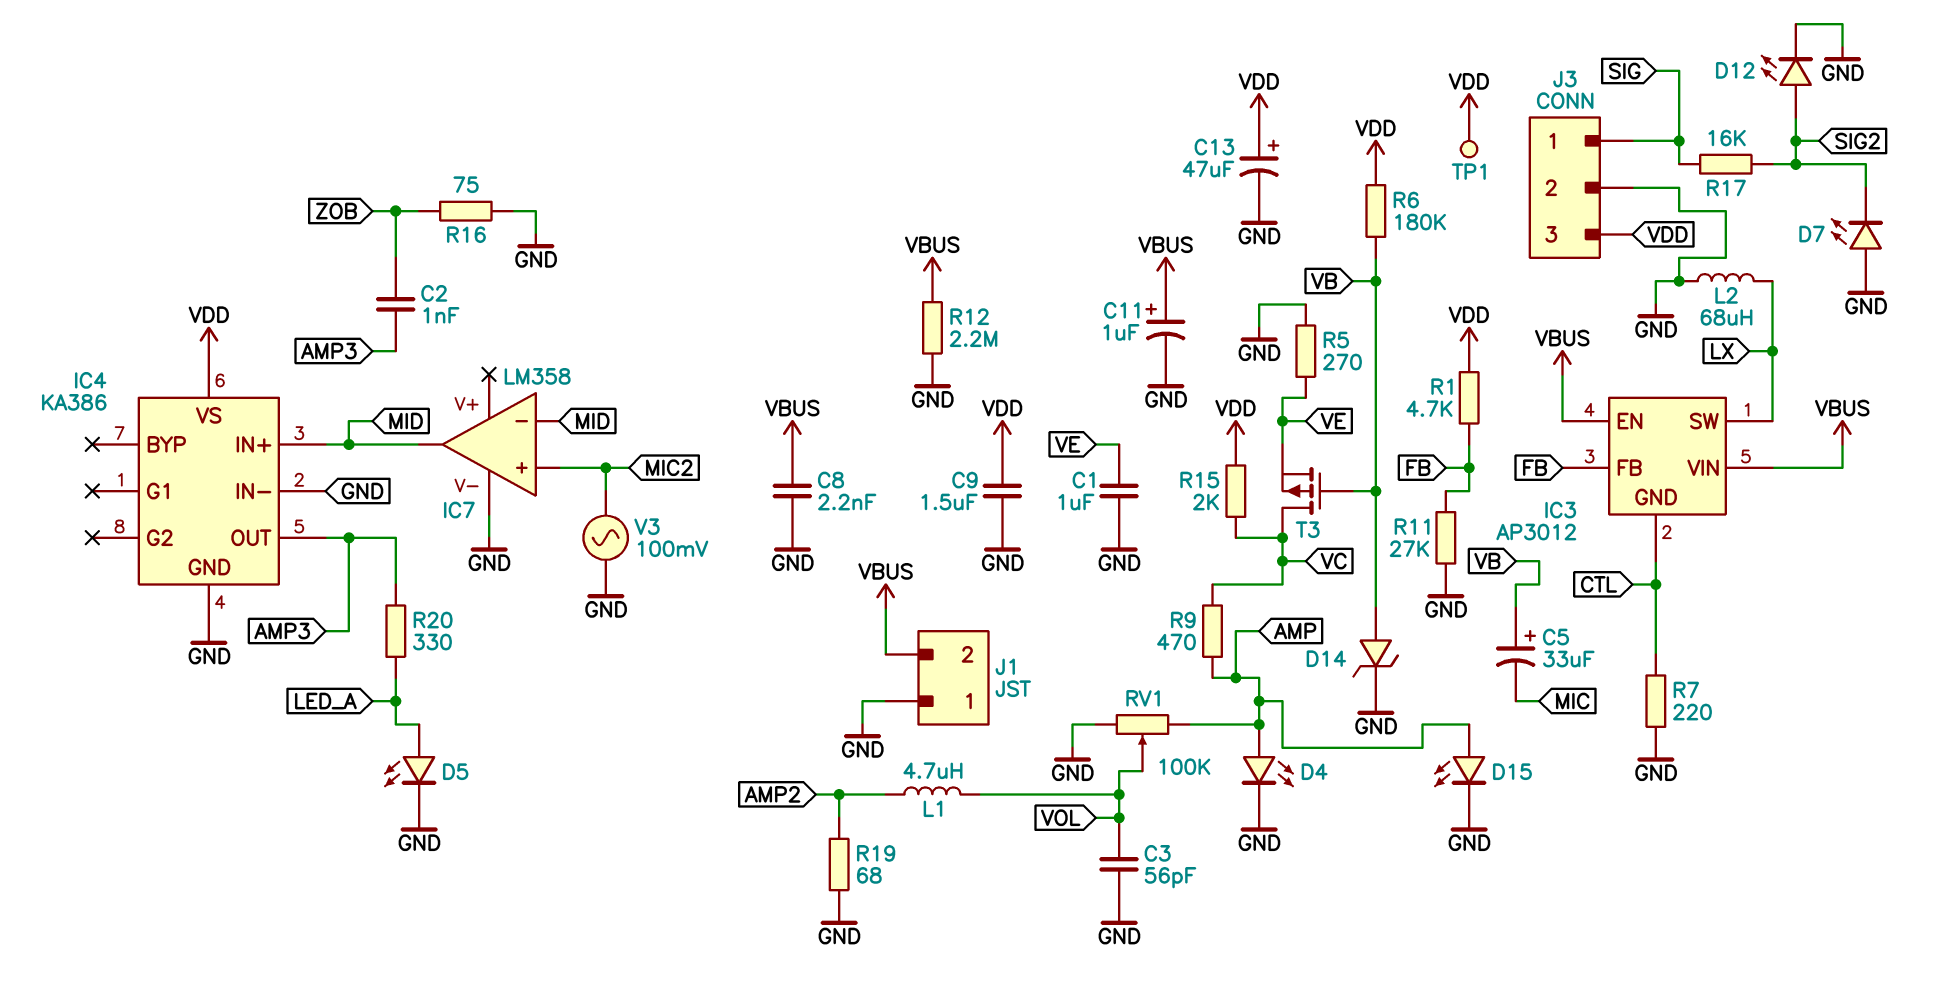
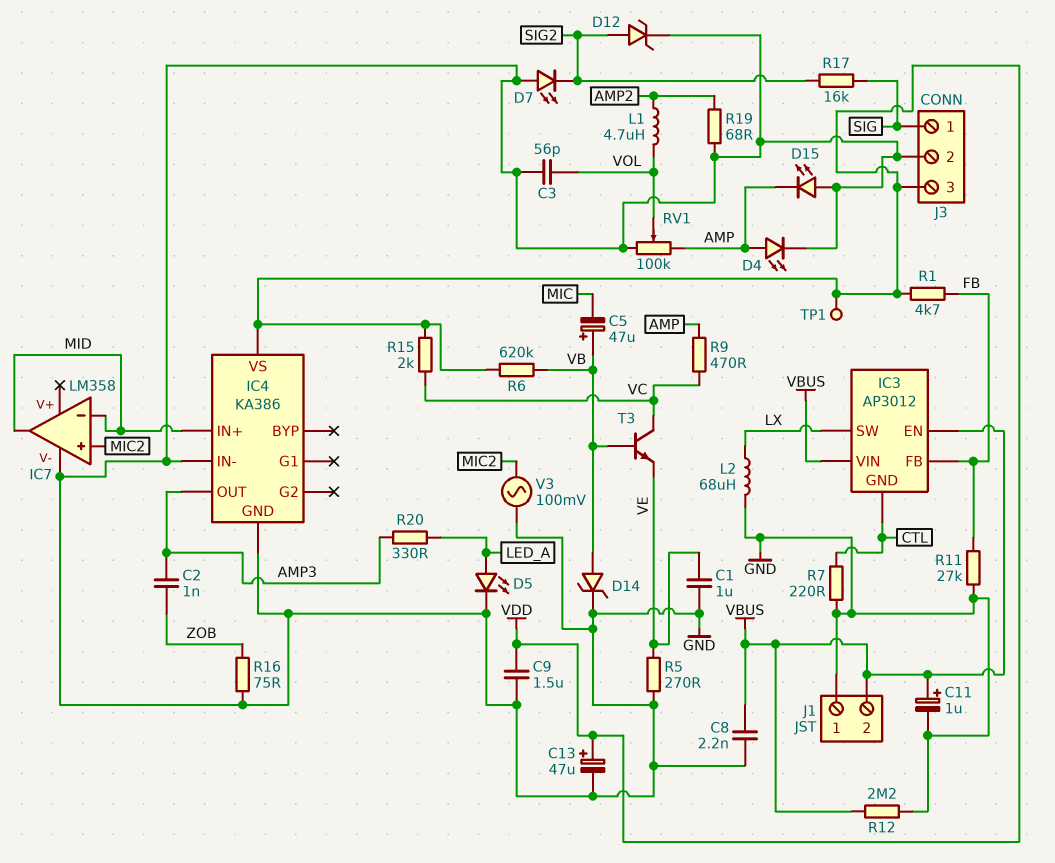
C5: 33uF (plus VB, minus MIC) -> 47uF (plus VB, minus MIC)
D12: LED (A SIG2, K GND) -> zener (A SIG2, K GND)
D15: LED (A AMP, K GND) -> LED (A GND, K AMP)
R6: 180k (VB, VDD) -> 620k (VB, VDD)
T3: PMOS (G VB, D VC, S VE) -> NPN (B VB, C VC, E VE)

